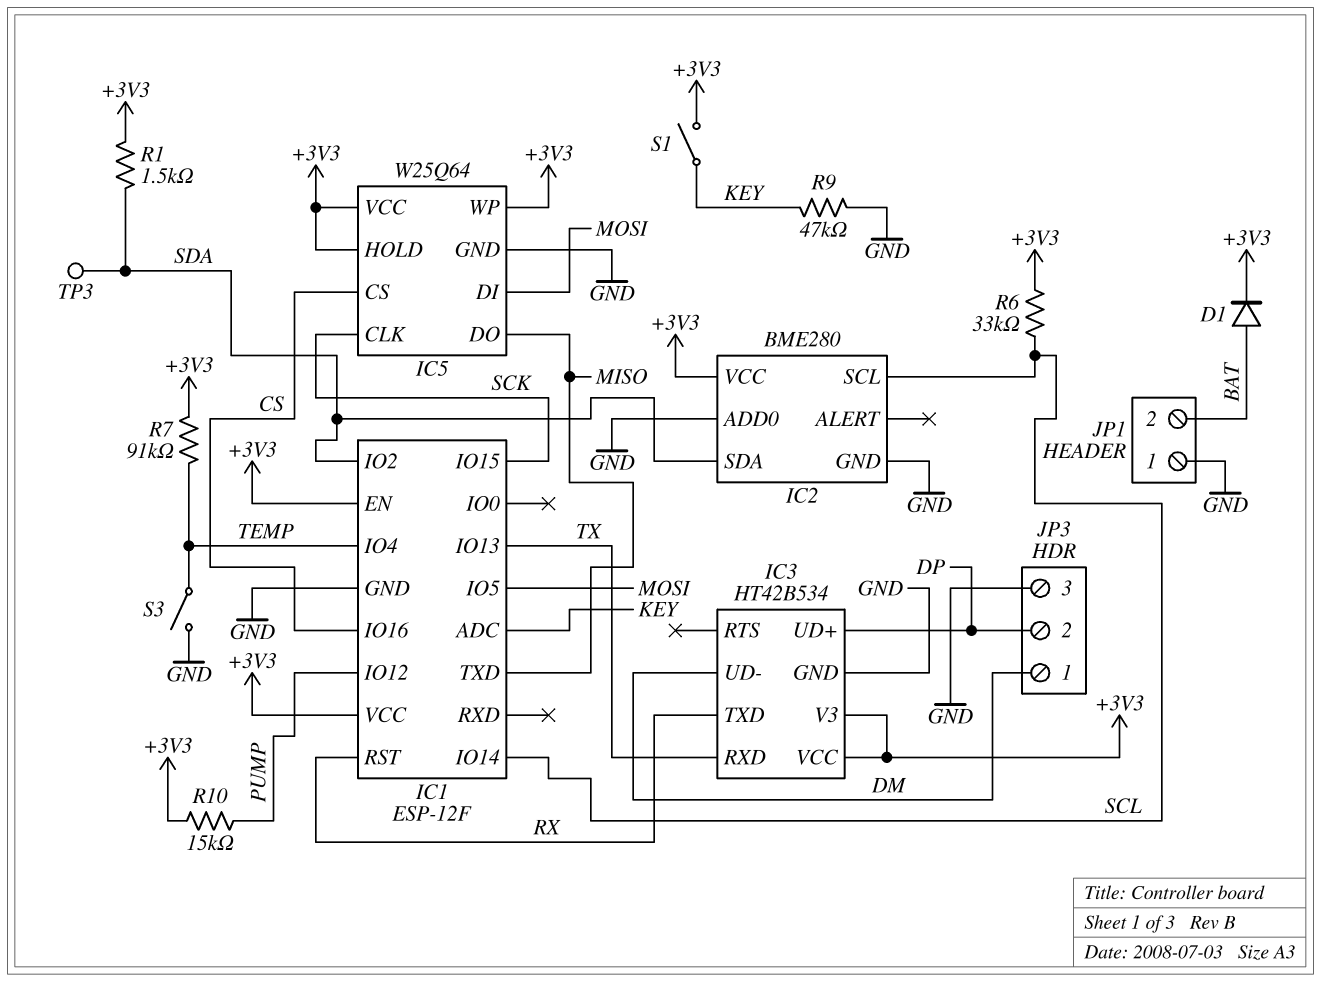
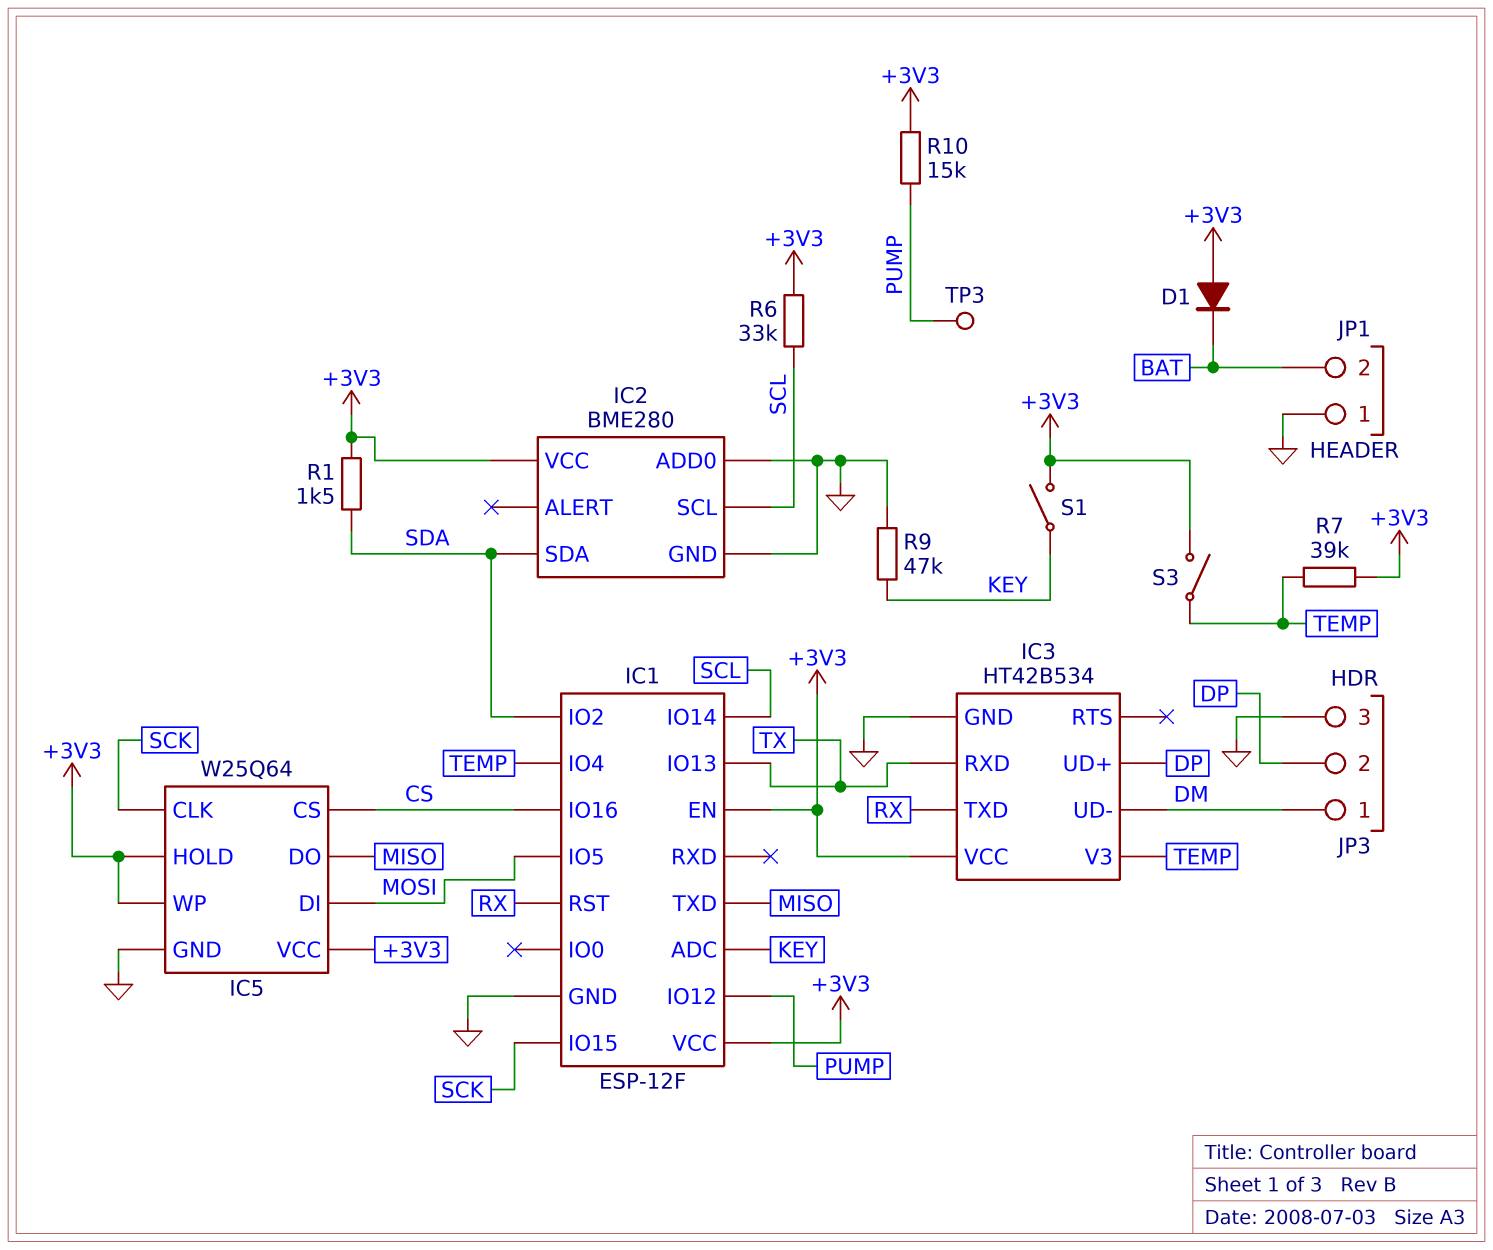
D1: diode (A BAT, K +3V3) -> diode (A +3V3, K BAT)
IC3 pin V3: +3V3 -> TEMP
R7: 91k (+3V3, TEMP) -> 39k (+3V3, TEMP)
S3: switch (GND, TEMP) -> switch (+3V3, TEMP)
TP3: test point (SDA) -> test point (PUMP)

